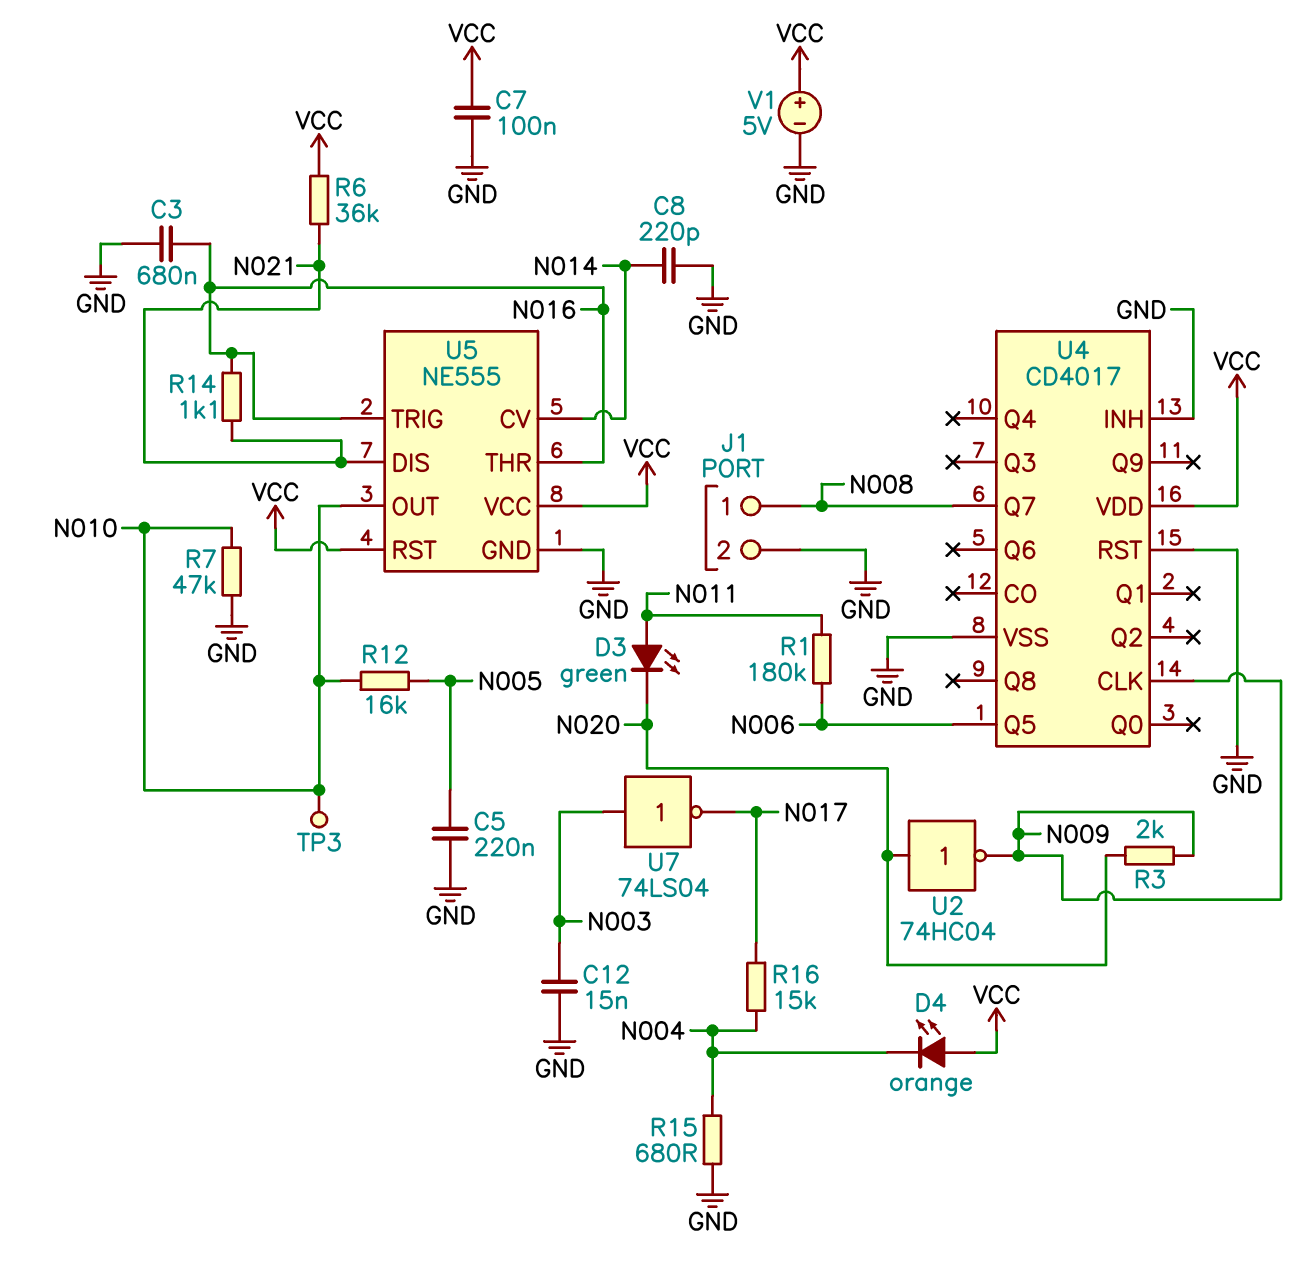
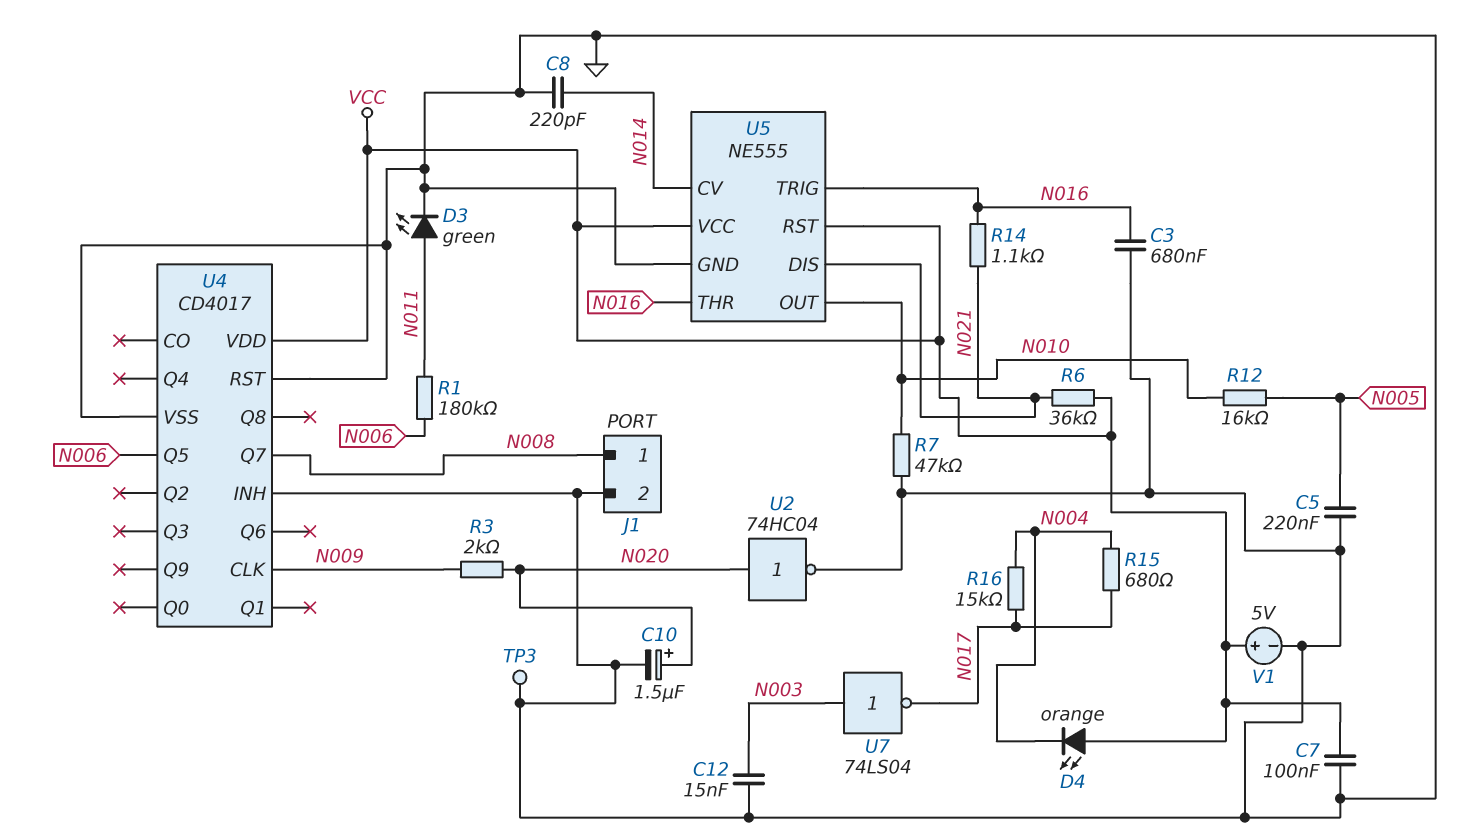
C10: none -> 1.5uF (plus N020, minus GND)
D3: LED green (A N011, K N020) -> LED green (A N011, K GND)
R15: 680 (GND, N004) -> 680 (N004, N017)
TP3: test point (N010) -> test point (GND)
U2: NOT 74HC04 (in N020, out N009) -> NOT 74HC04 (in N020, out GND)

